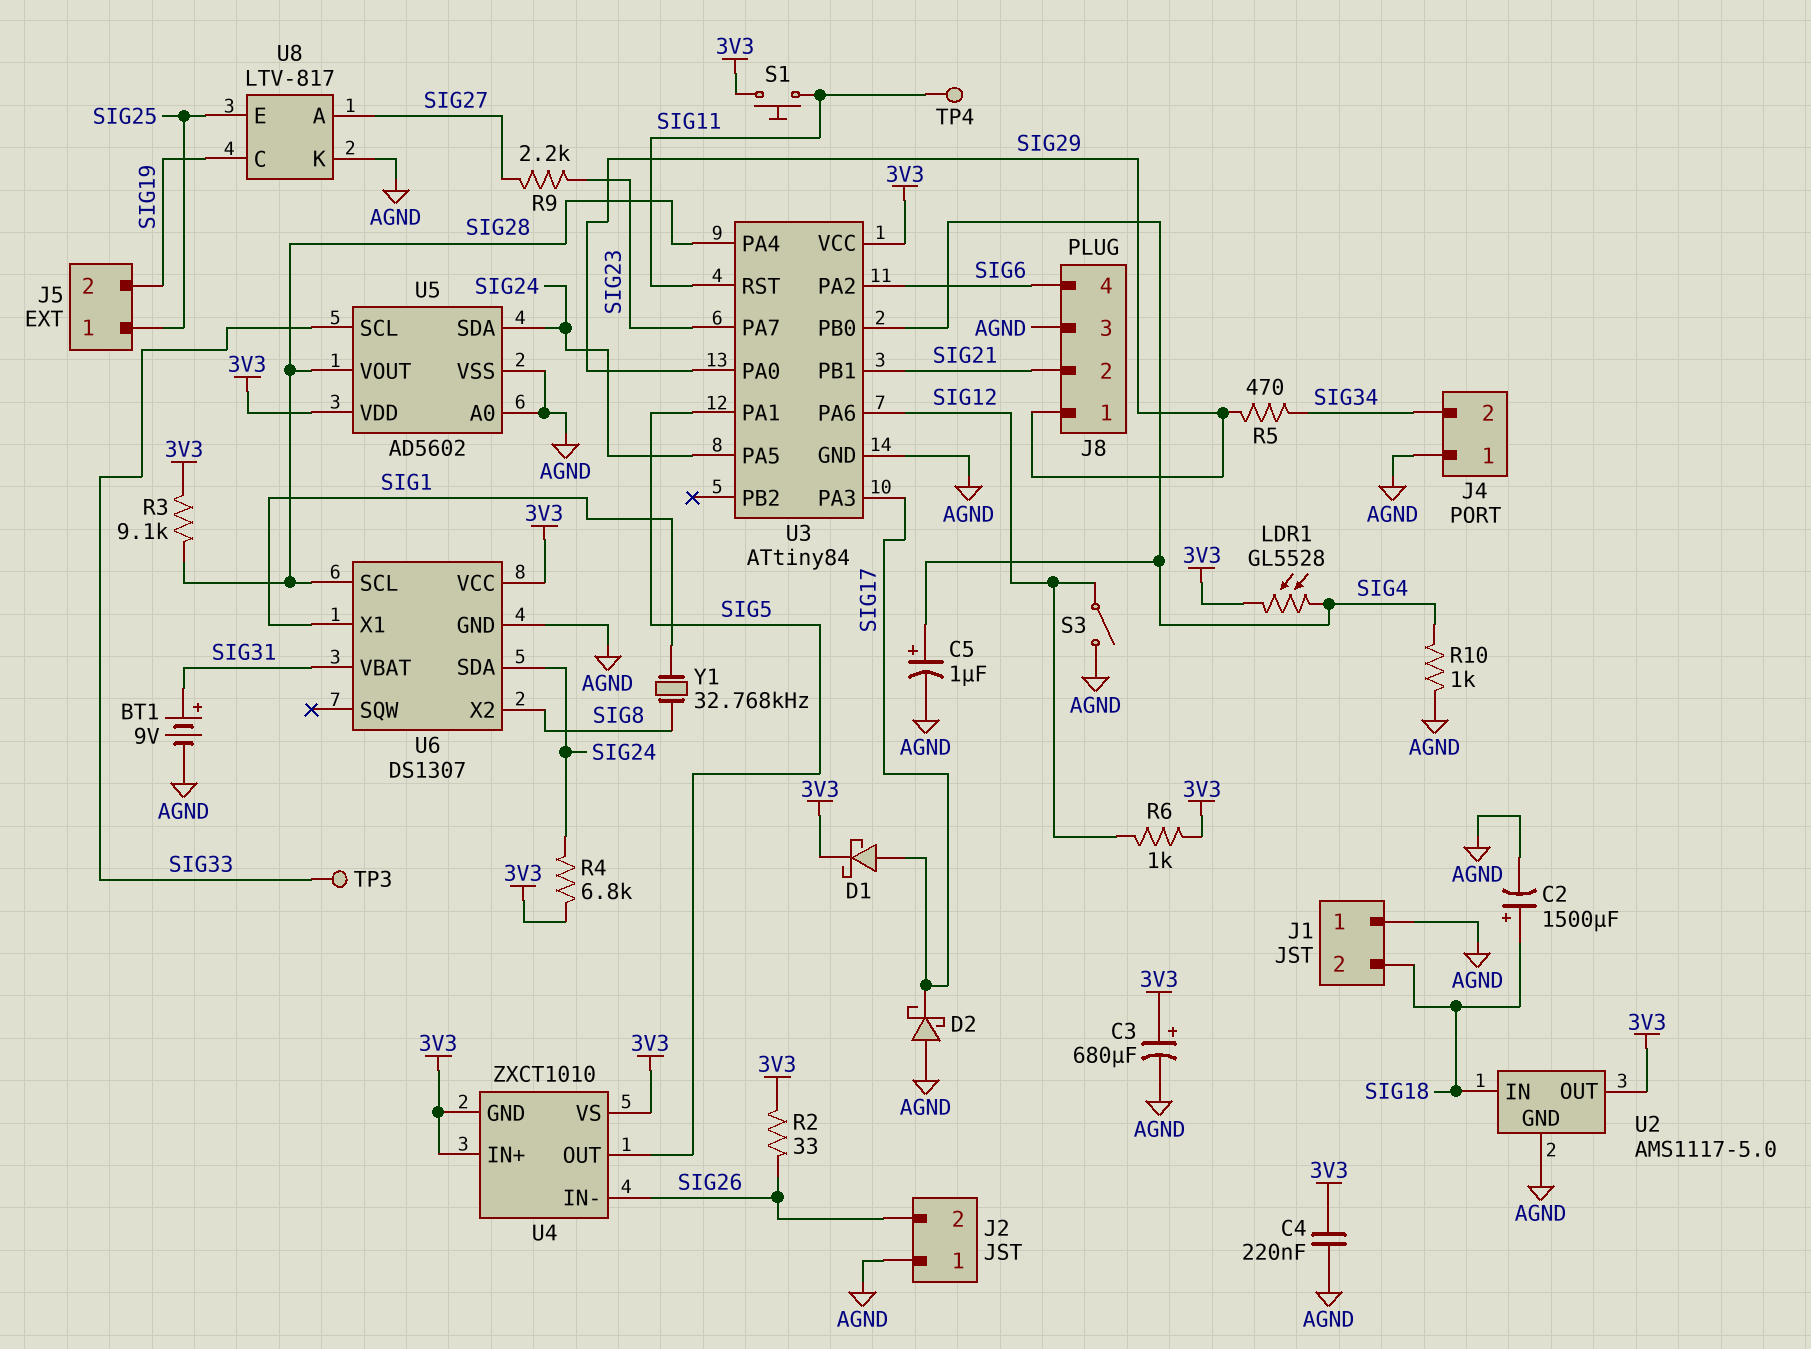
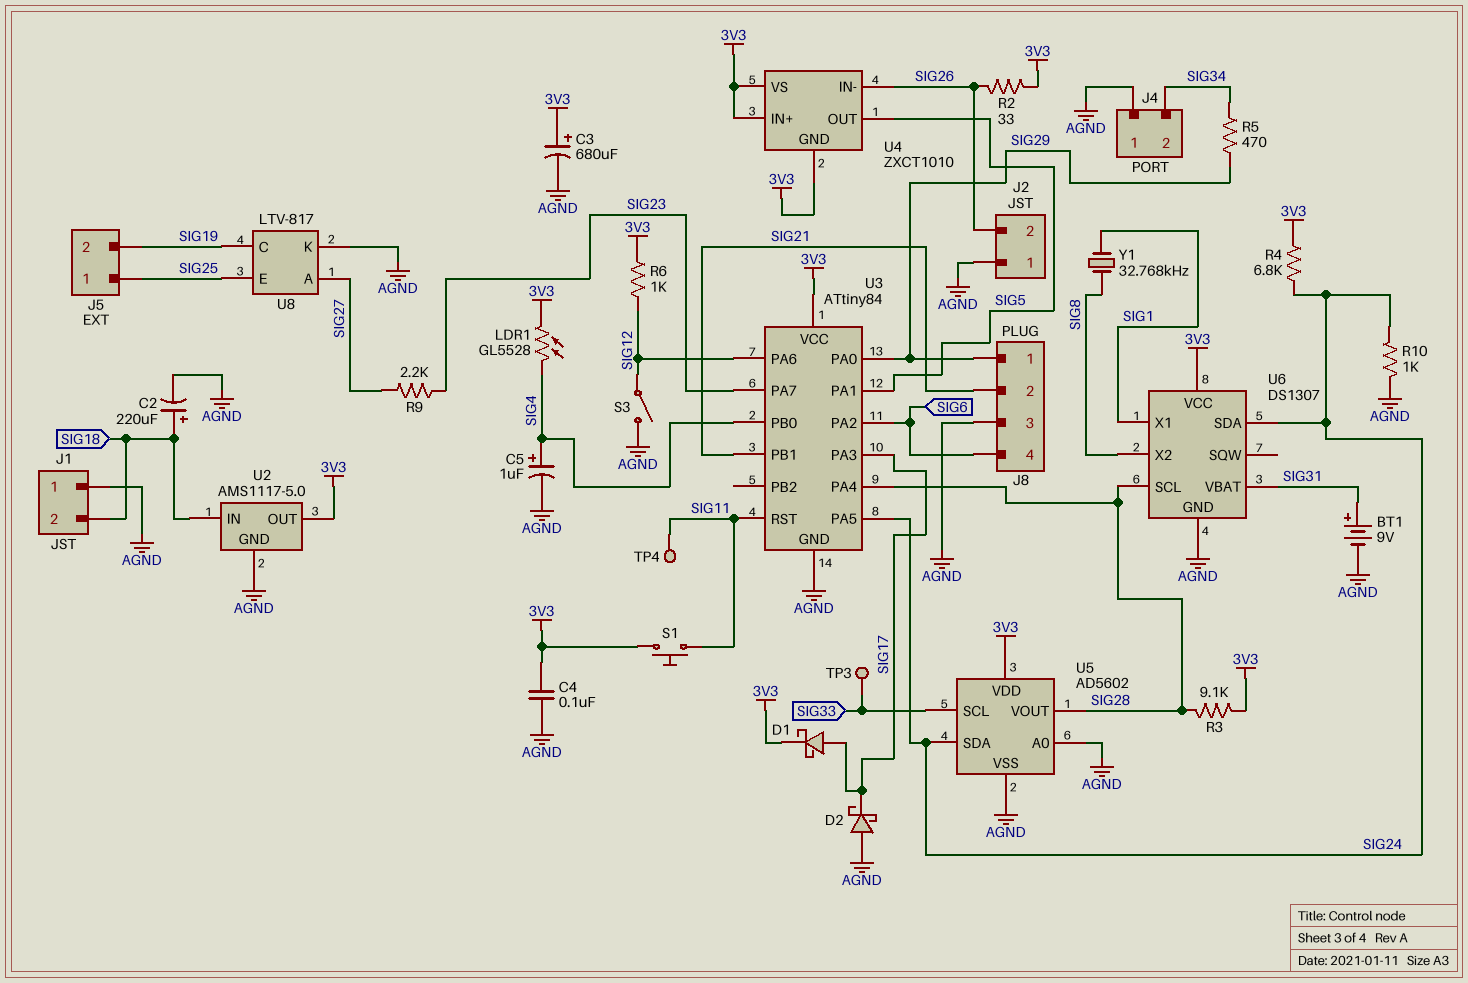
C2: 1500uF (plus SIG18, minus AGND) -> 220uF (plus SIG18, minus AGND)
C4: 220nF (3V3, AGND) -> 100nF (3V3, AGND)
R10: 1k (AGND, SIG4) -> 1k (AGND, SIG24)

